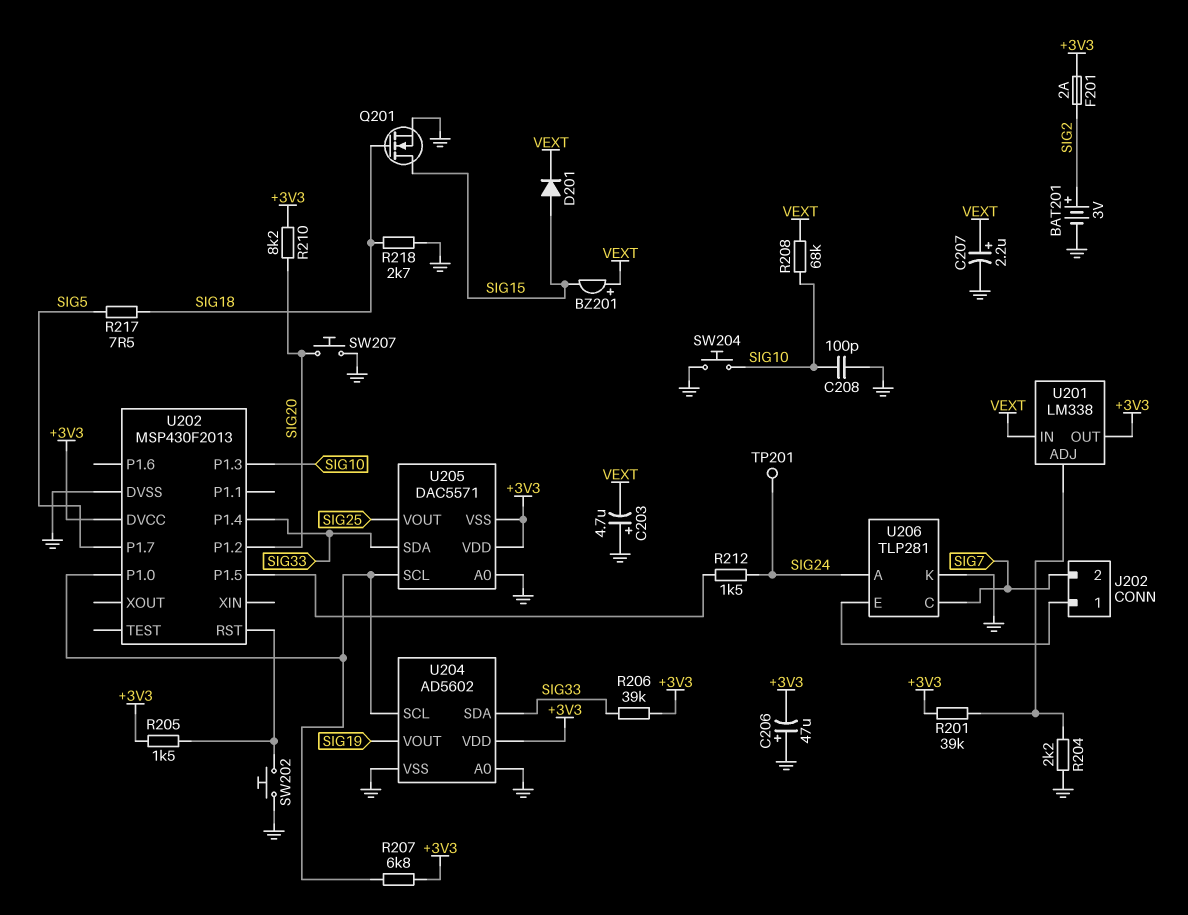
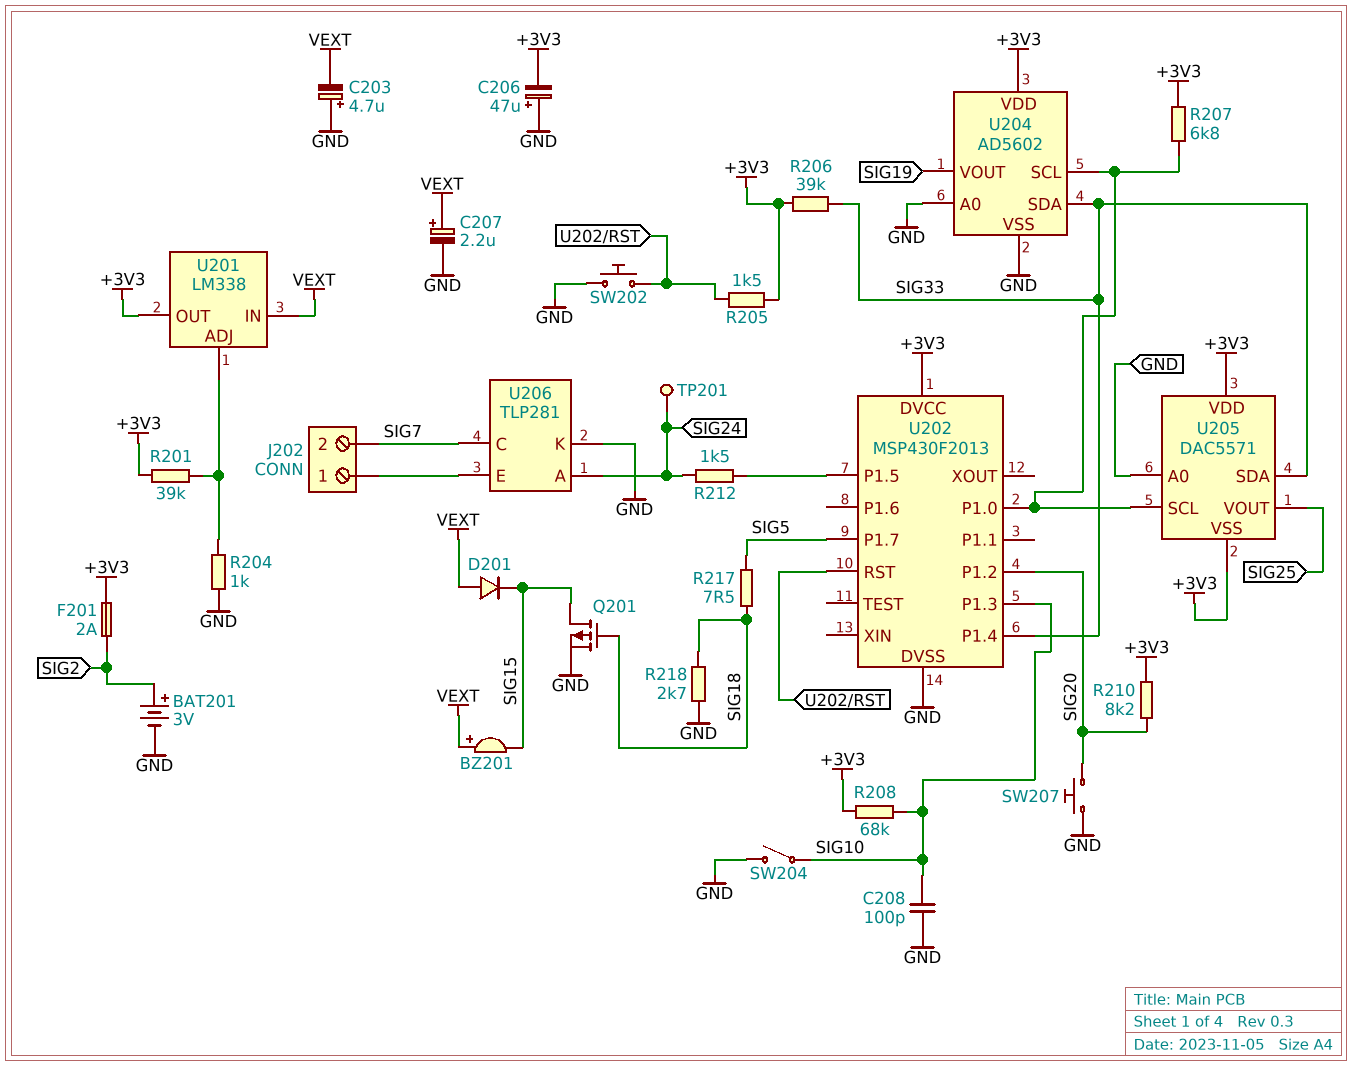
D201: diode (A SIG15, K VEXT) -> diode (A VEXT, K SIG15)
Q201: NMOS (G SIG18, D SIG15, S GND) -> PMOS (G SIG18, D SIG15, S GND)
R204: 2.2k (GND, U201/ADJ) -> 1k (GND, U201/ADJ)
R208: 68k (SIG10, VEXT) -> 68k (+3V3, SIG10)
SW204: button (GND, SIG10) -> switch (GND, SIG10)

